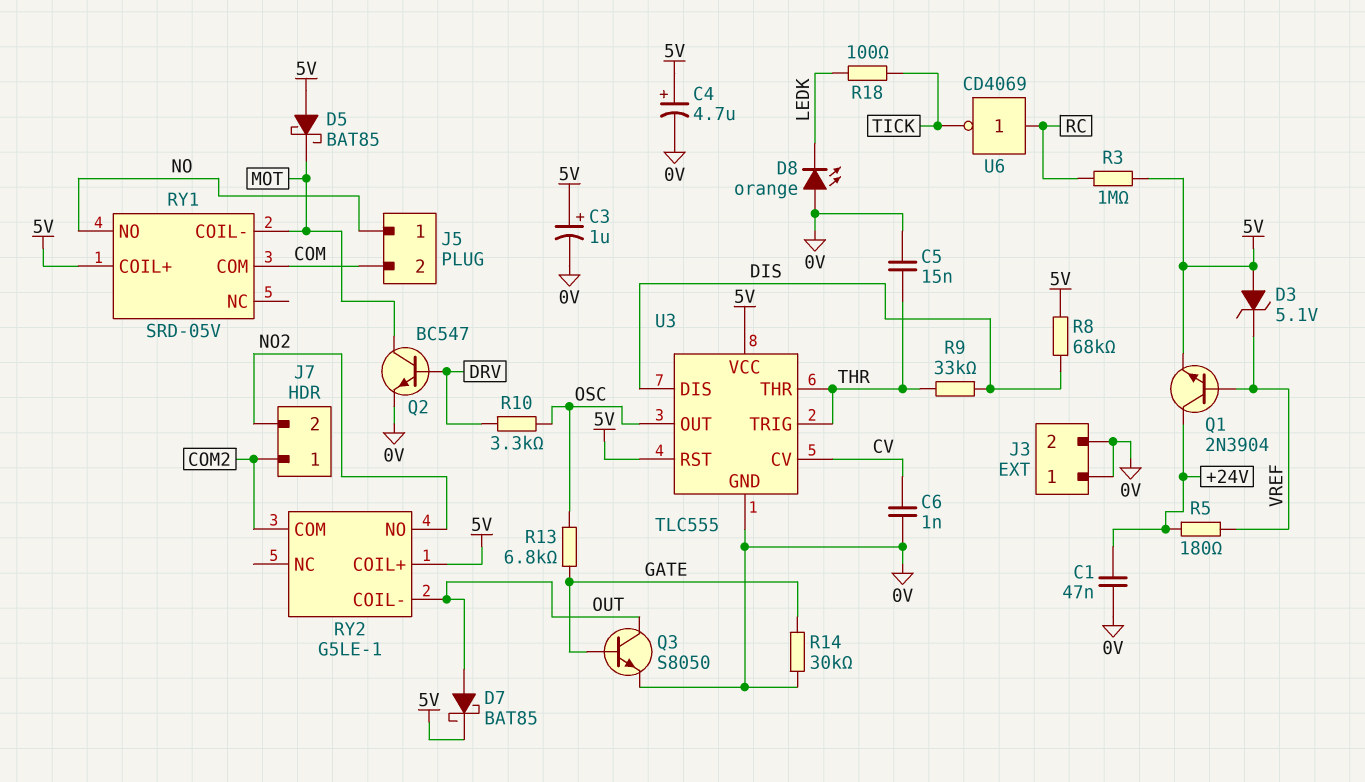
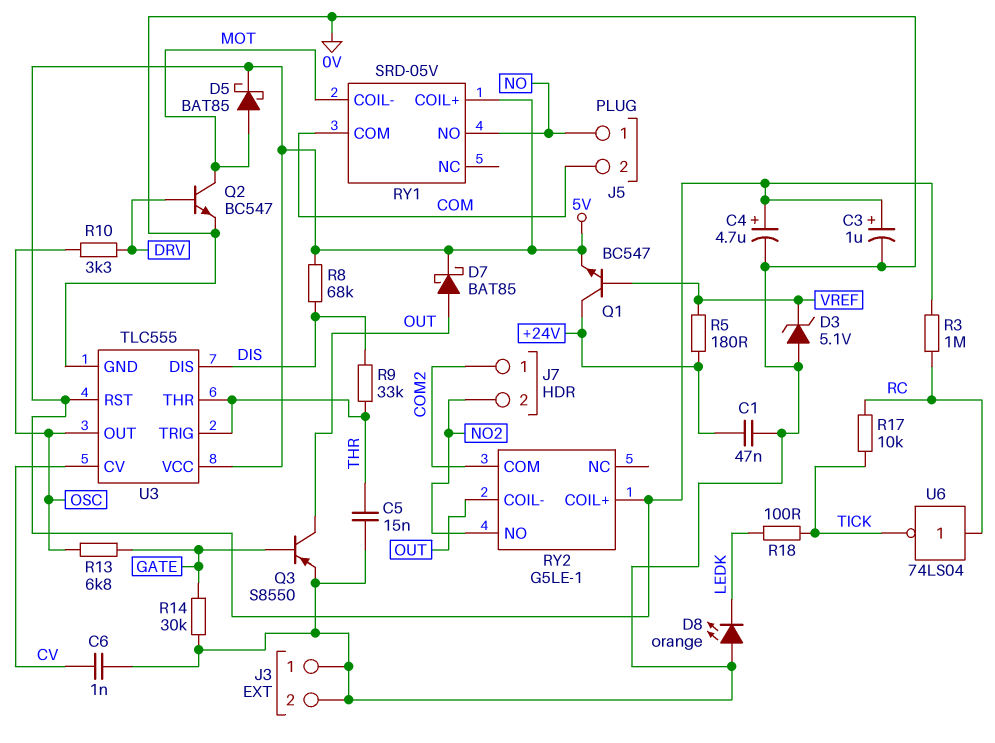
D3: zener 5.1V (A 5V, K VREF) -> zener 5.1V (A 0V, K VREF)
D5: schottky BAT85 (A 5V, K MOT) -> schottky BAT85 (A MOT, K 5V)
Q1: NPN 2N3904 (B VREF, C +24V, E 5V) -> NPN BC547 (B VREF, C +24V, E 5V)
Q3: NPN S8050 (B GATE, C OUT, E 0V) -> PNP S8550 (B GATE, C OUT, E 0V)
R17: none -> 10k (RC, TICK)
U6: NOT CD4069 (in RC, out TICK) -> NOT 74LS04 (in RC, out TICK)

